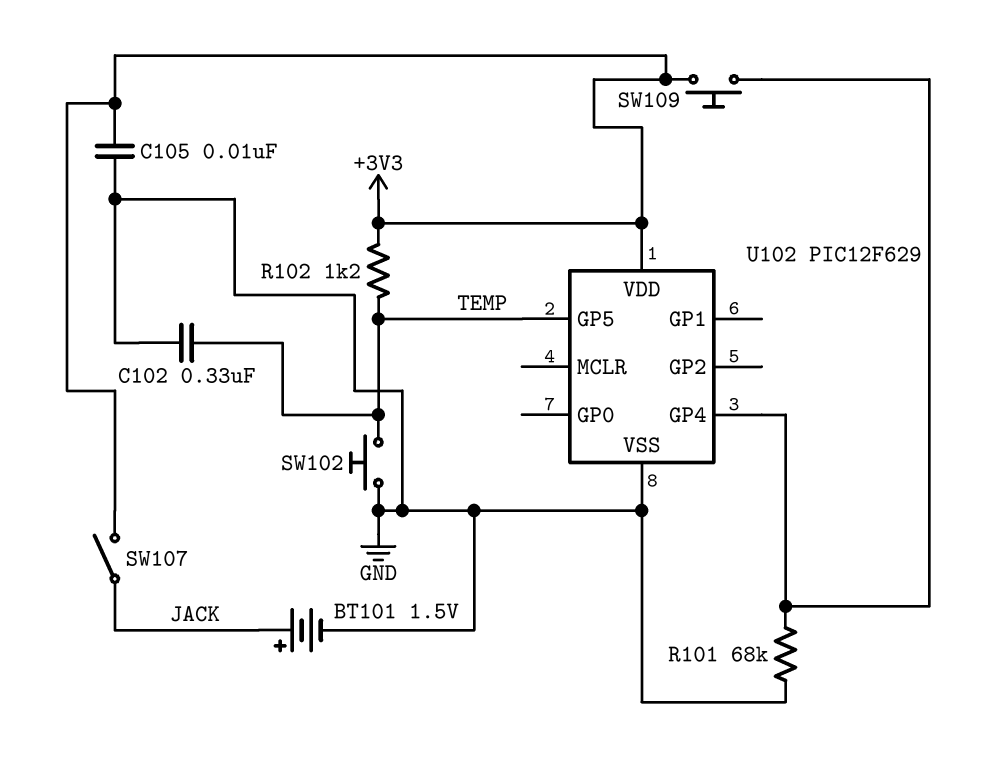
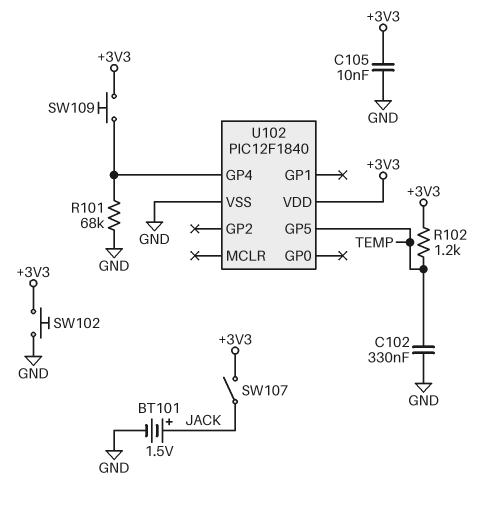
SW102: button (GND, TEMP) -> button (+3V3, GND)
U102: PIC12F629 -> PIC12F1840

